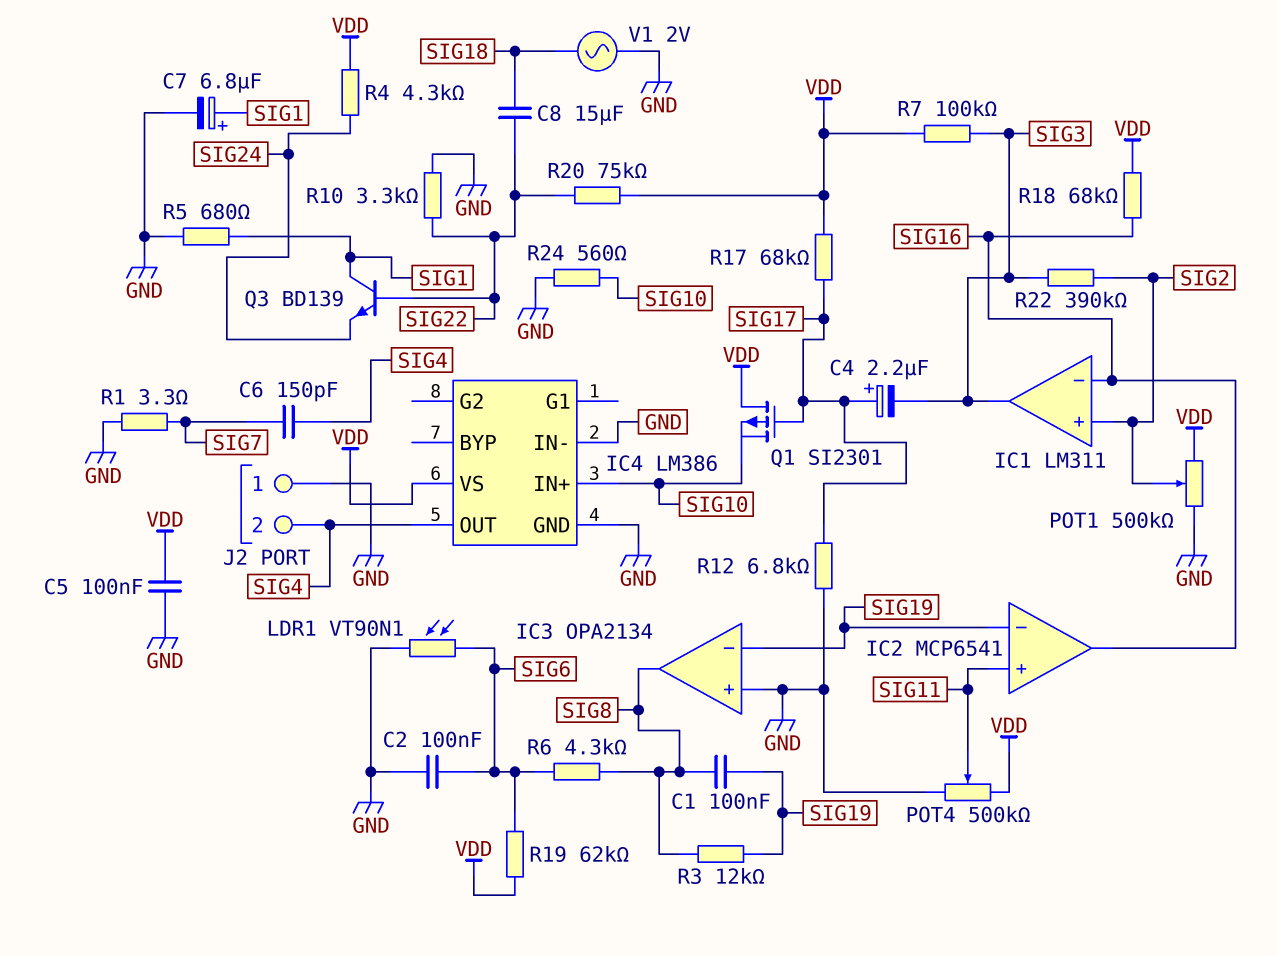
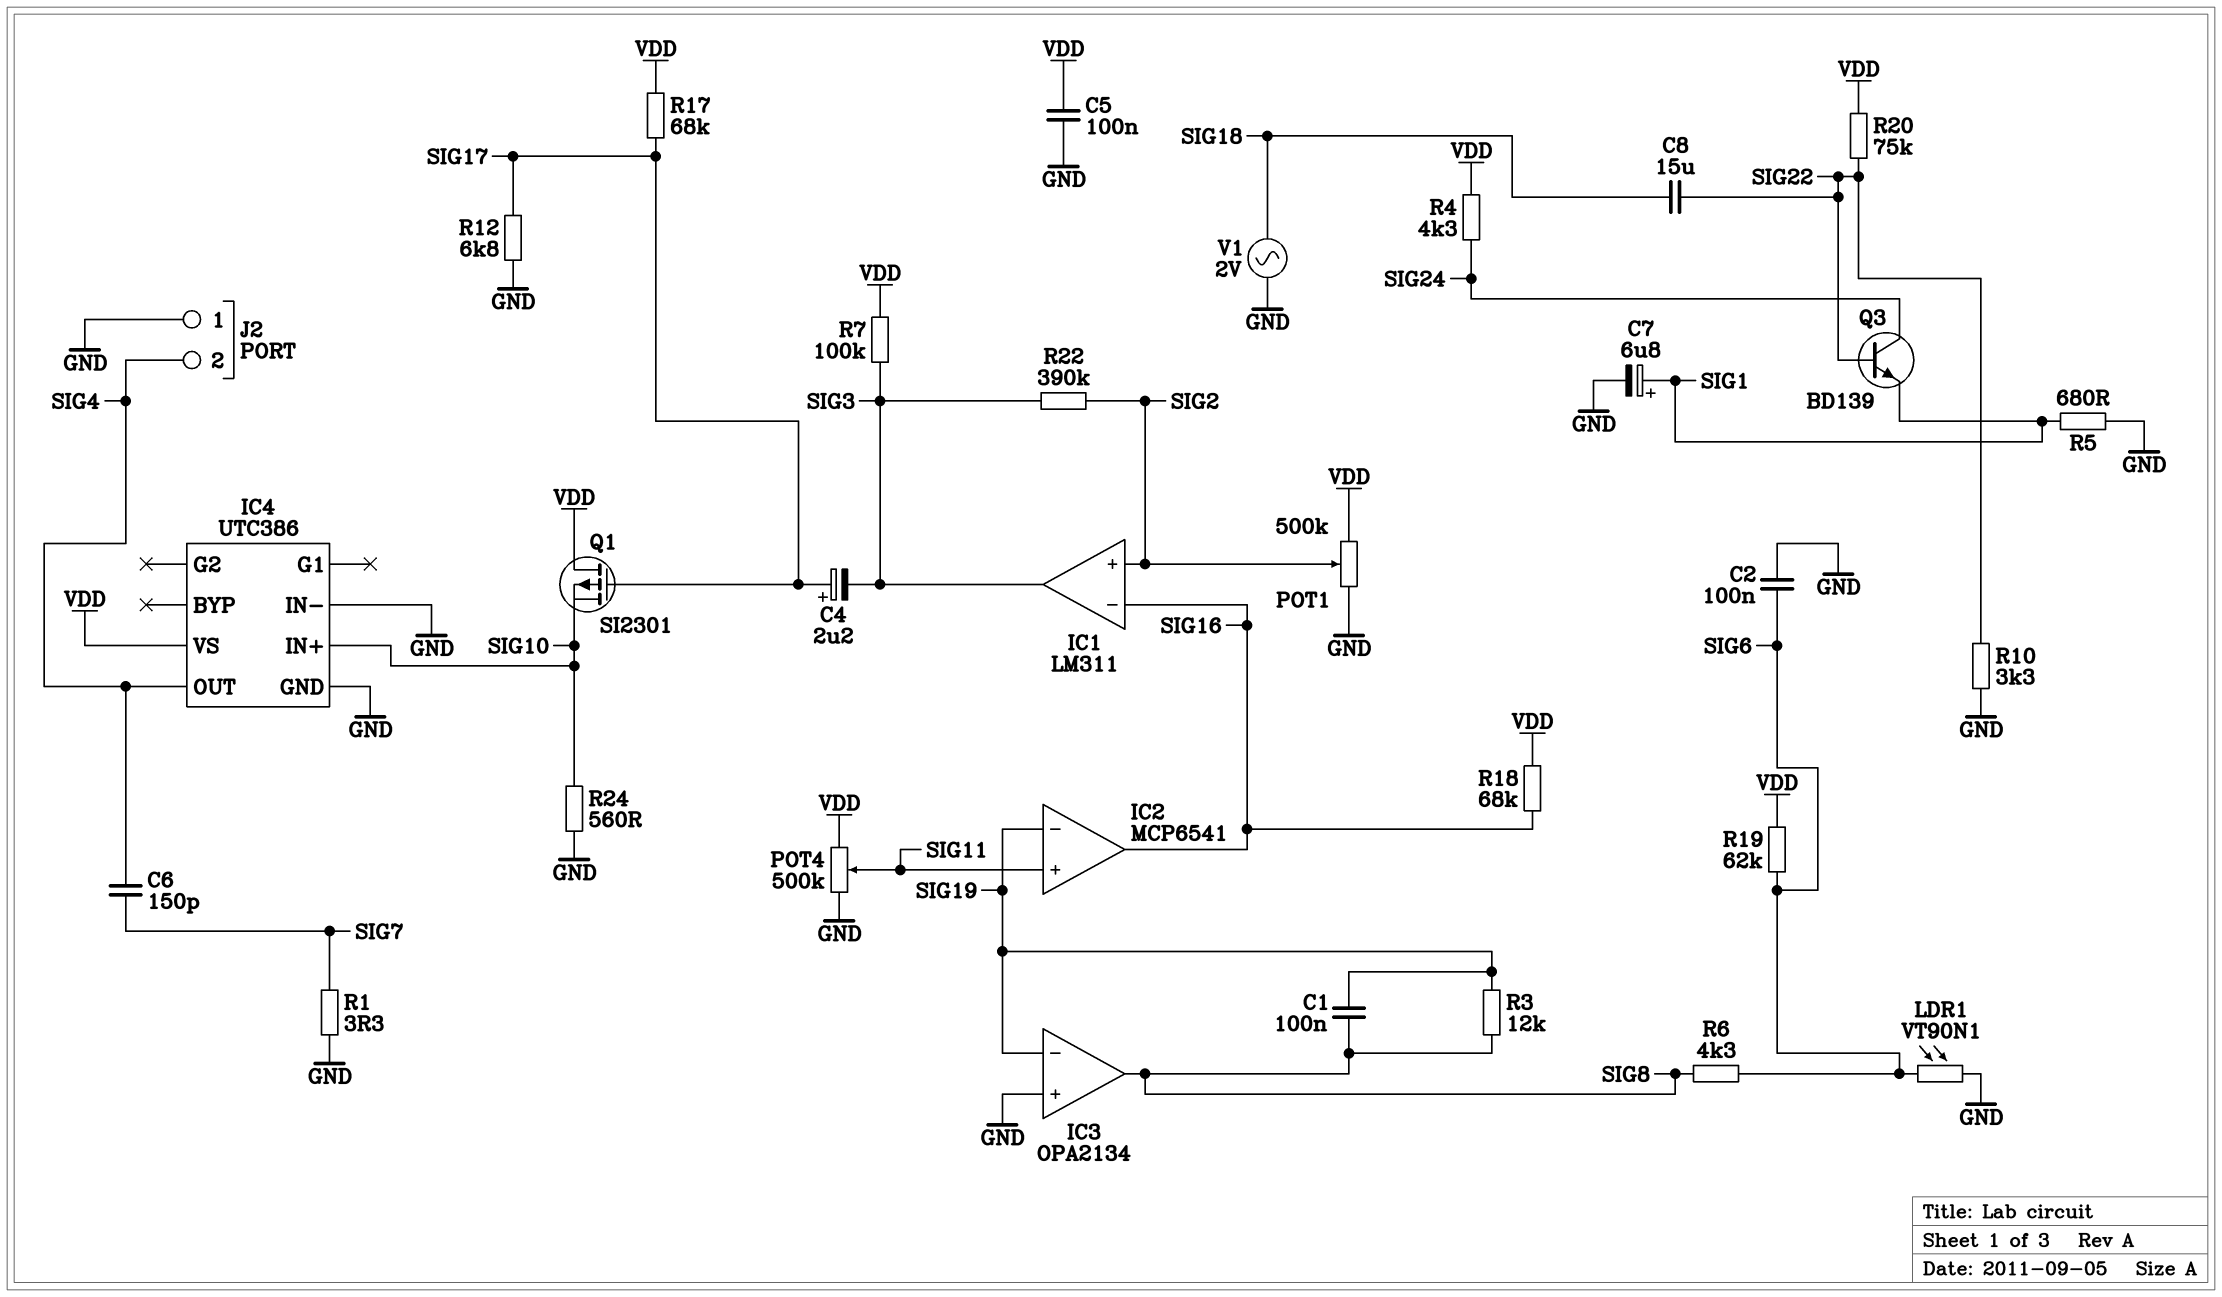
IC4: LM386 -> UTC386
Q3: NPN BD139 (B SIG22, C SIG1, E SIG24) -> NPN BD139 (B SIG22, C SIG24, E SIG1)

